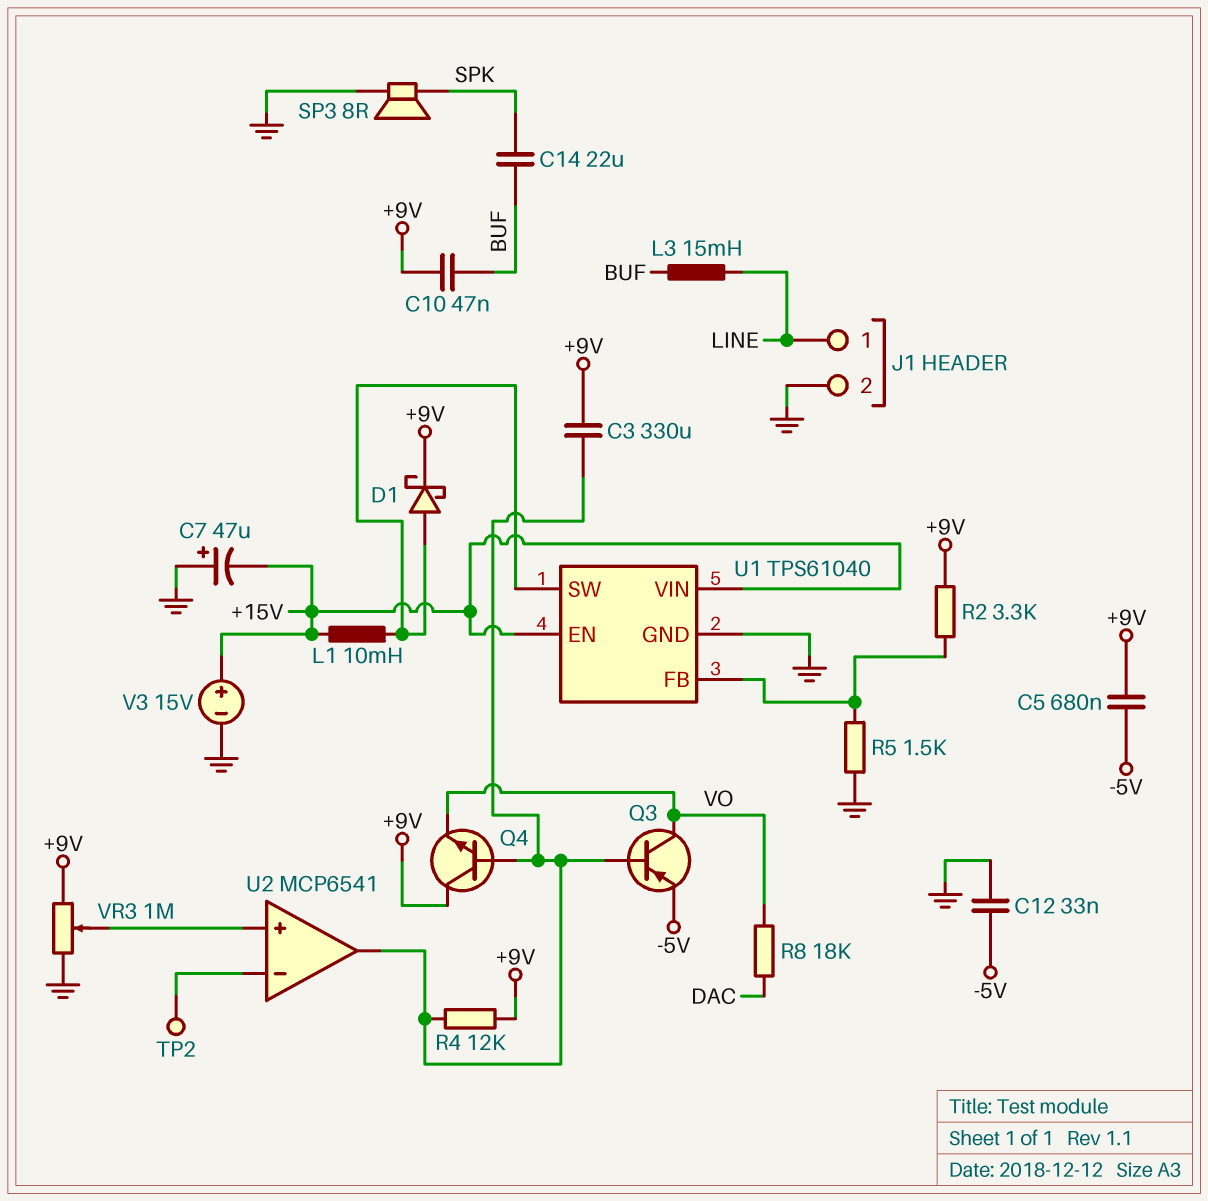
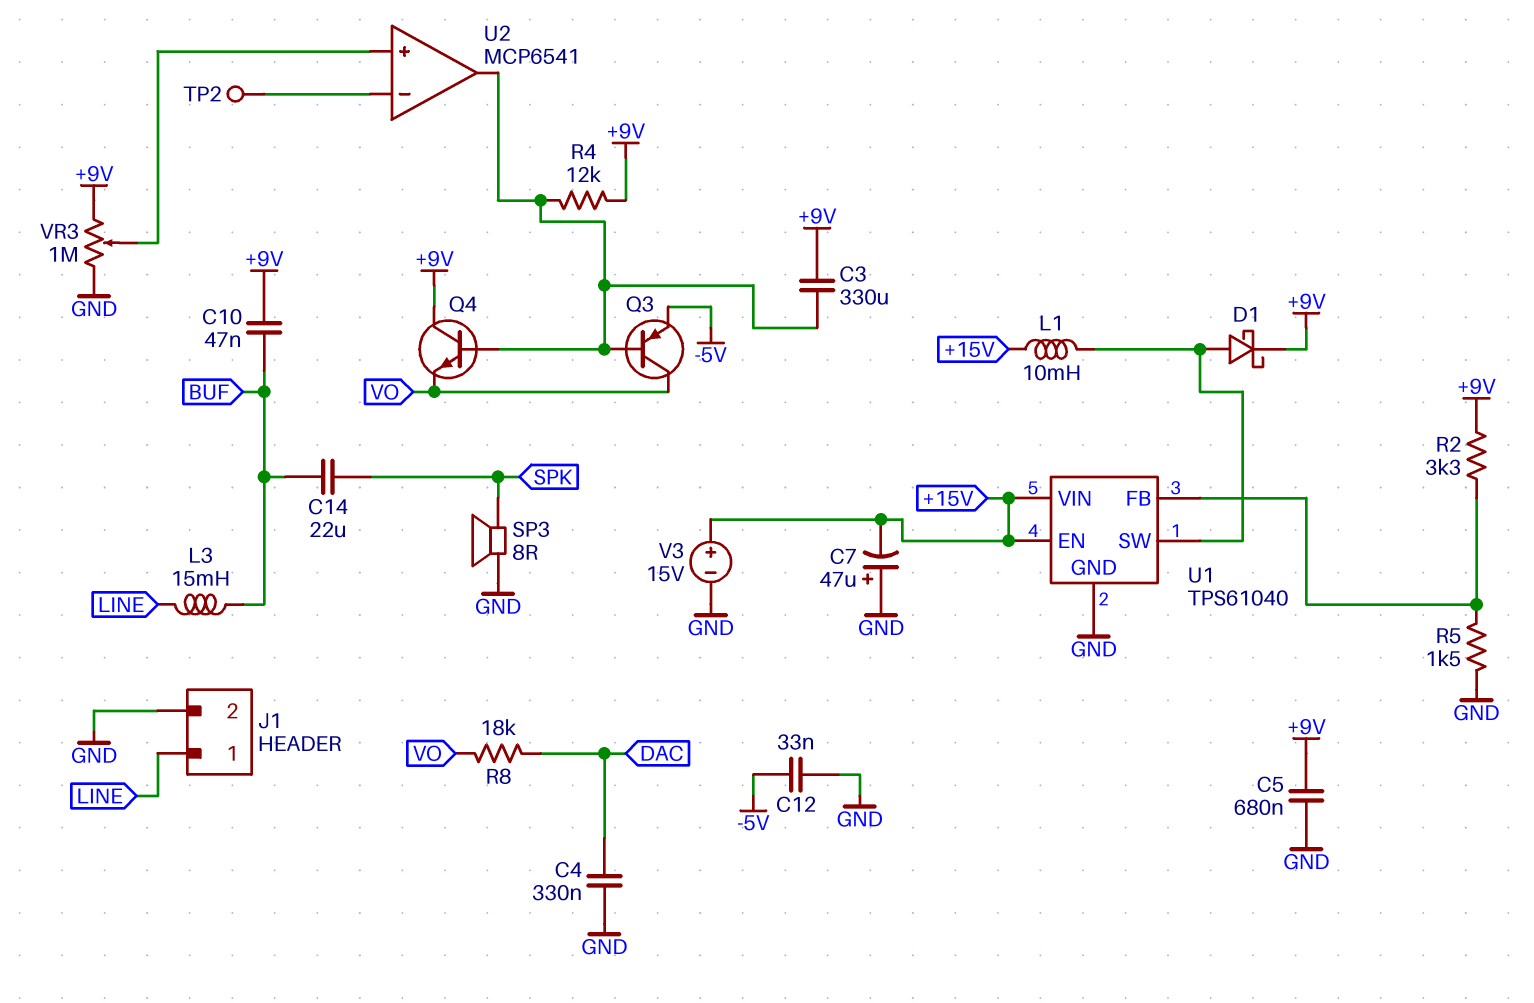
C4: none -> 330nF (DAC, GND)
C5: 680nF (+9V, -5V) -> 680nF (+9V, GND)

